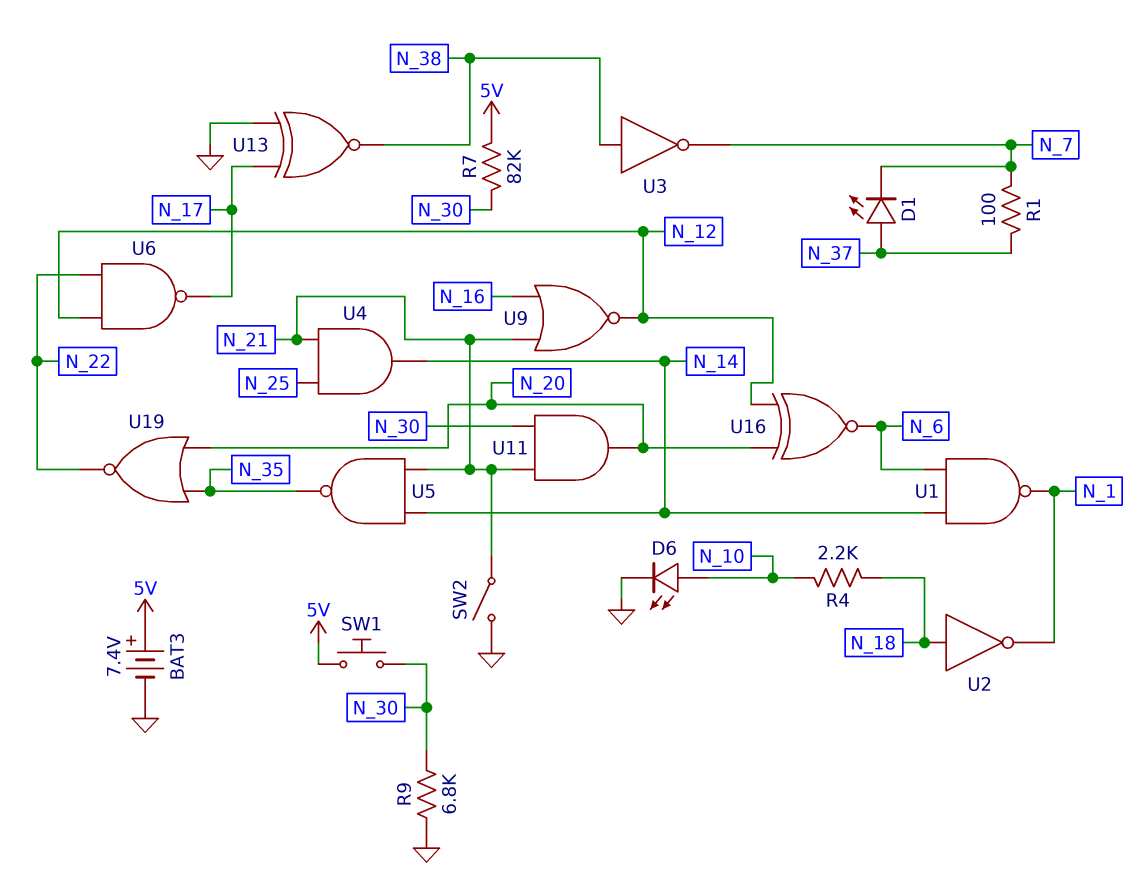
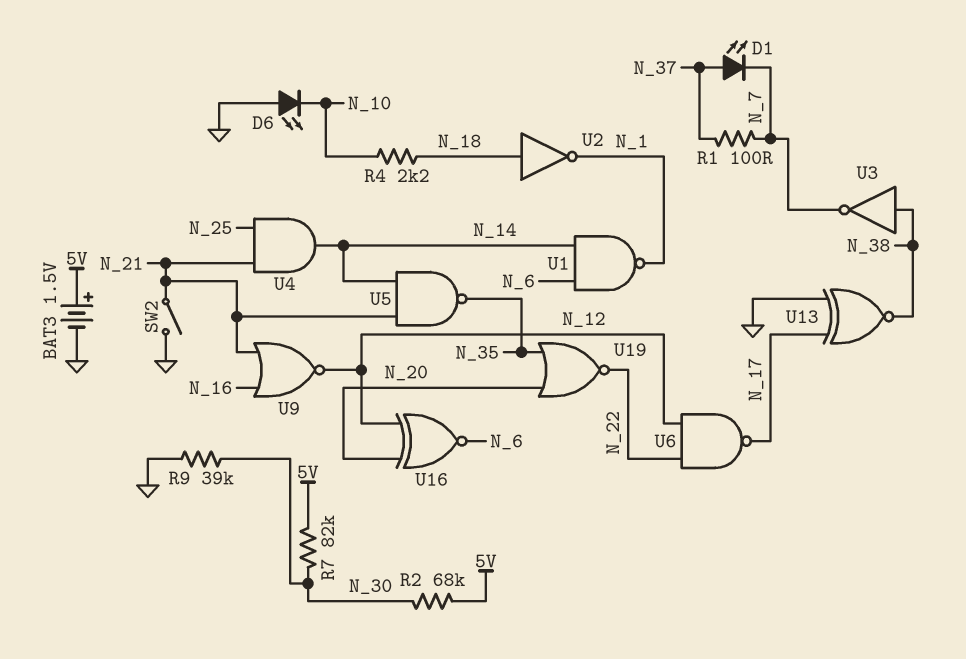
BAT3: 7.4V (plus 5V, minus GND) -> 1.5V (plus 5V, minus GND)
D6: LED (A N_10, K GND) -> LED (A GND, K N_10)
R2: none -> 68k (5V, N_30)
R9: 6.8k (GND, N_30) -> 39k (GND, N_30)
SW1: button (5V, N_30) -> none
U11: AND (in N_21, in N_30, out N_20) -> none

